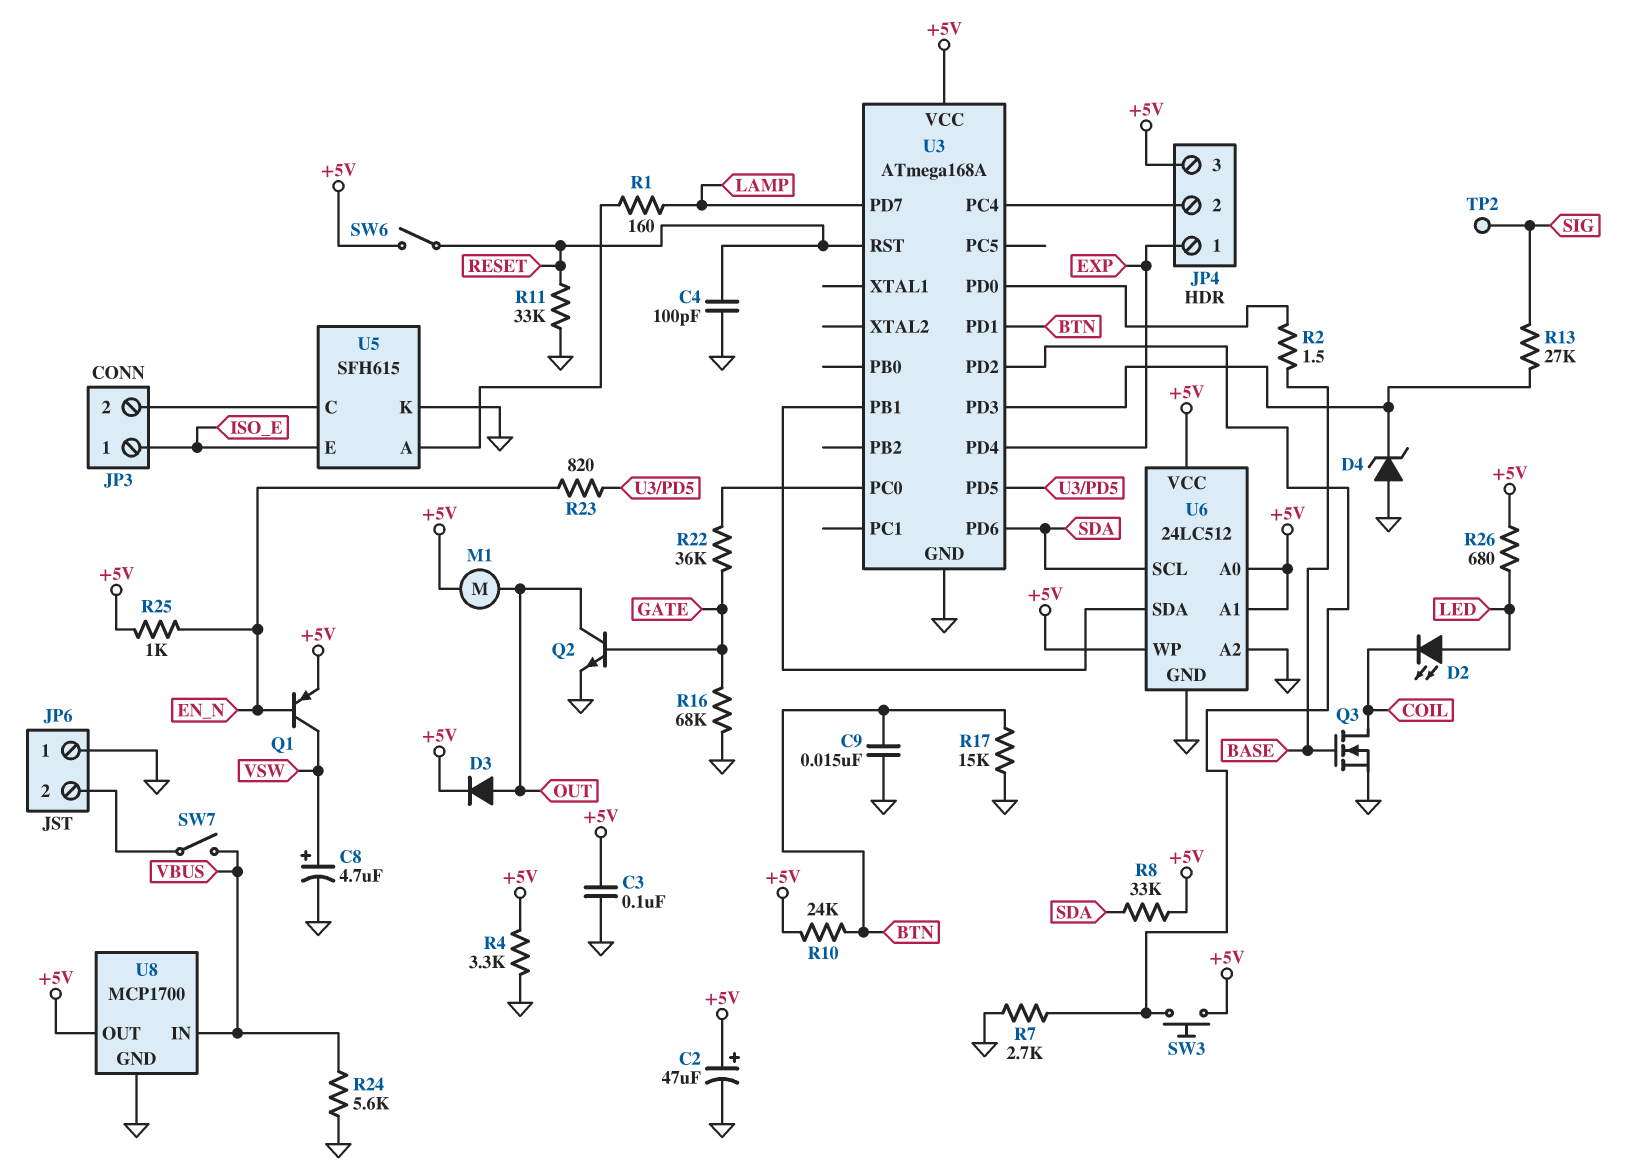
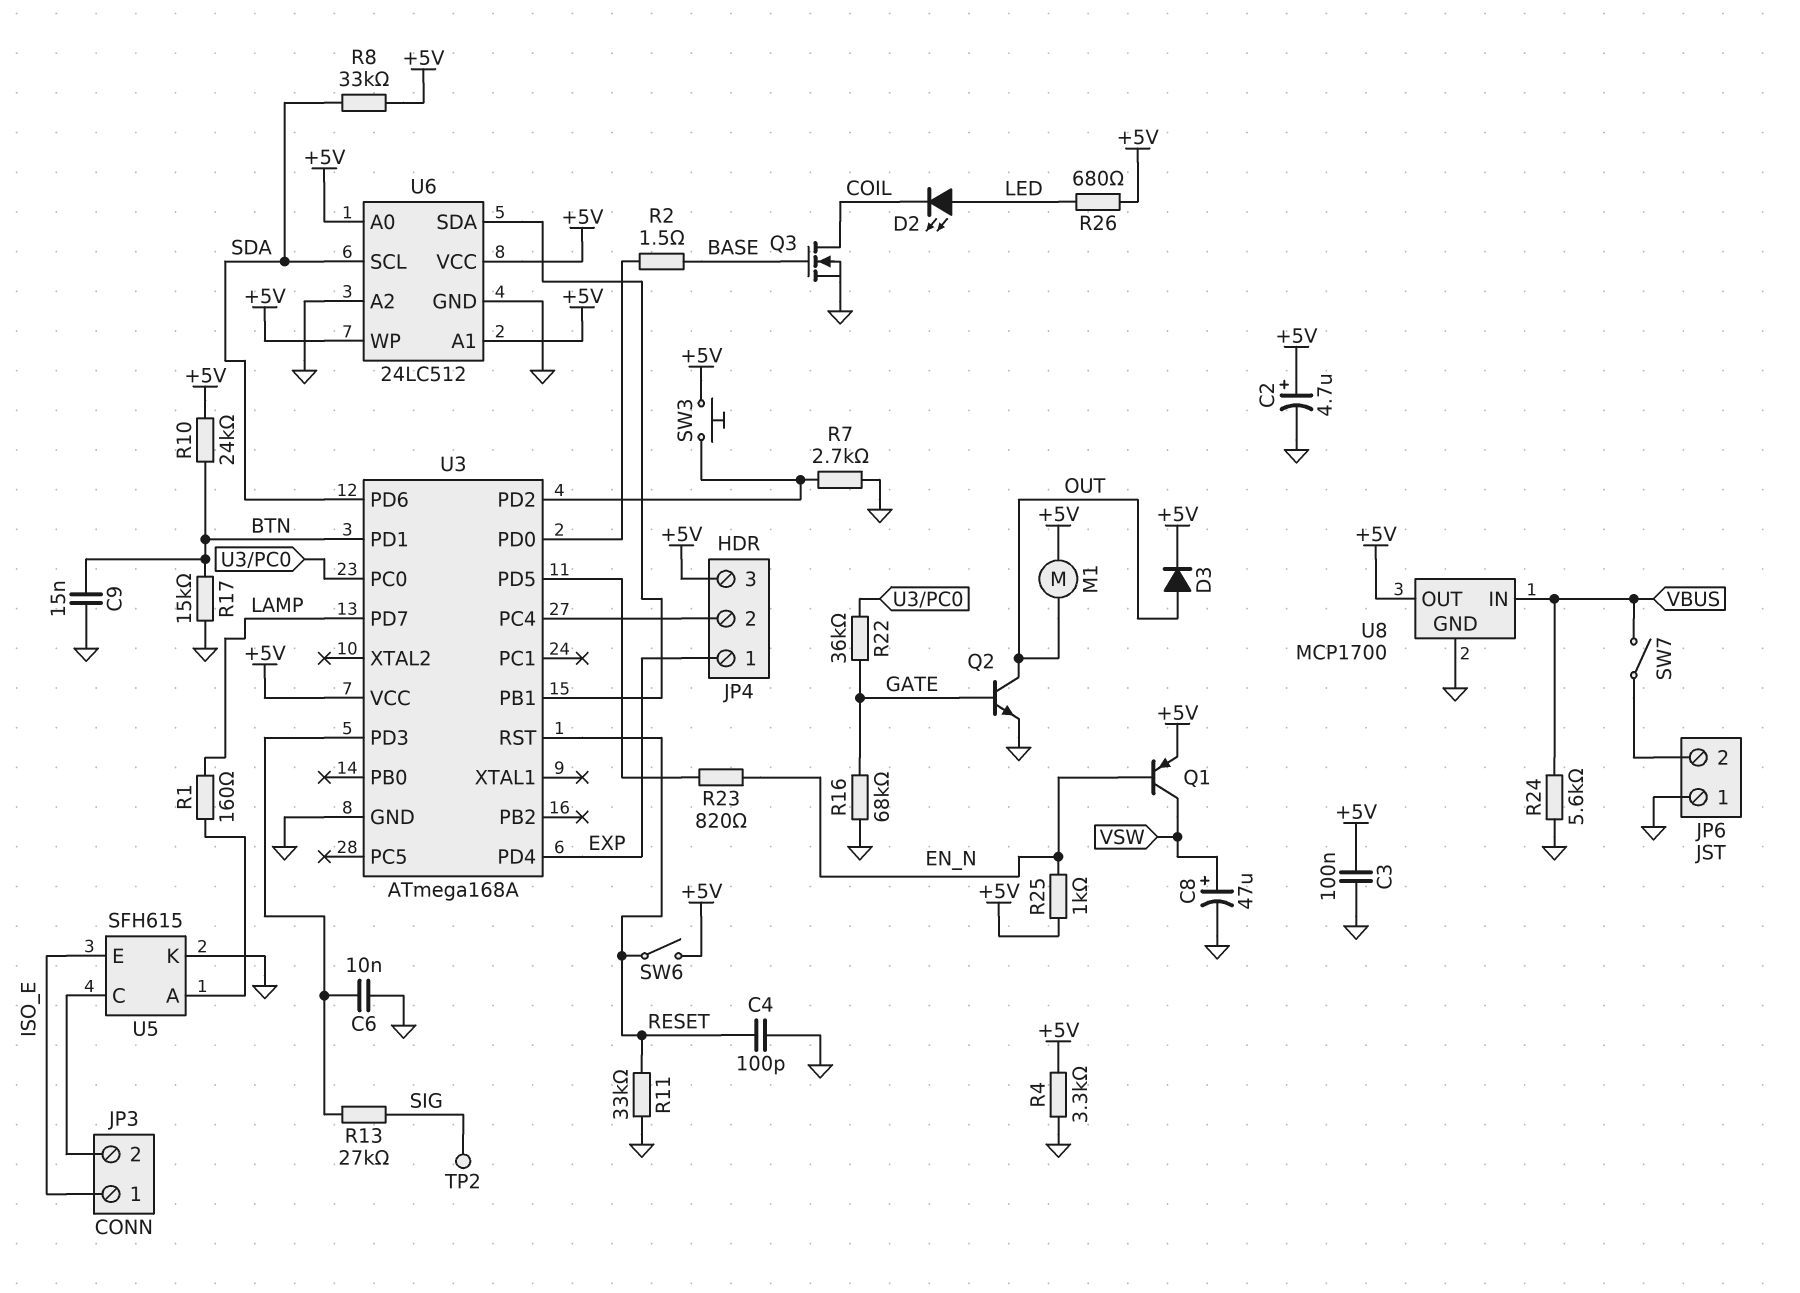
C2: 47uF (plus +5V, minus GND) -> 4.7uF (plus +5V, minus GND)
C6: none -> 10nF (GND, U3/PD3)
C8: 4.7uF (plus VSW, minus GND) -> 47uF (plus VSW, minus GND)
D4: zener (A GND, K U3/PD3) -> none

